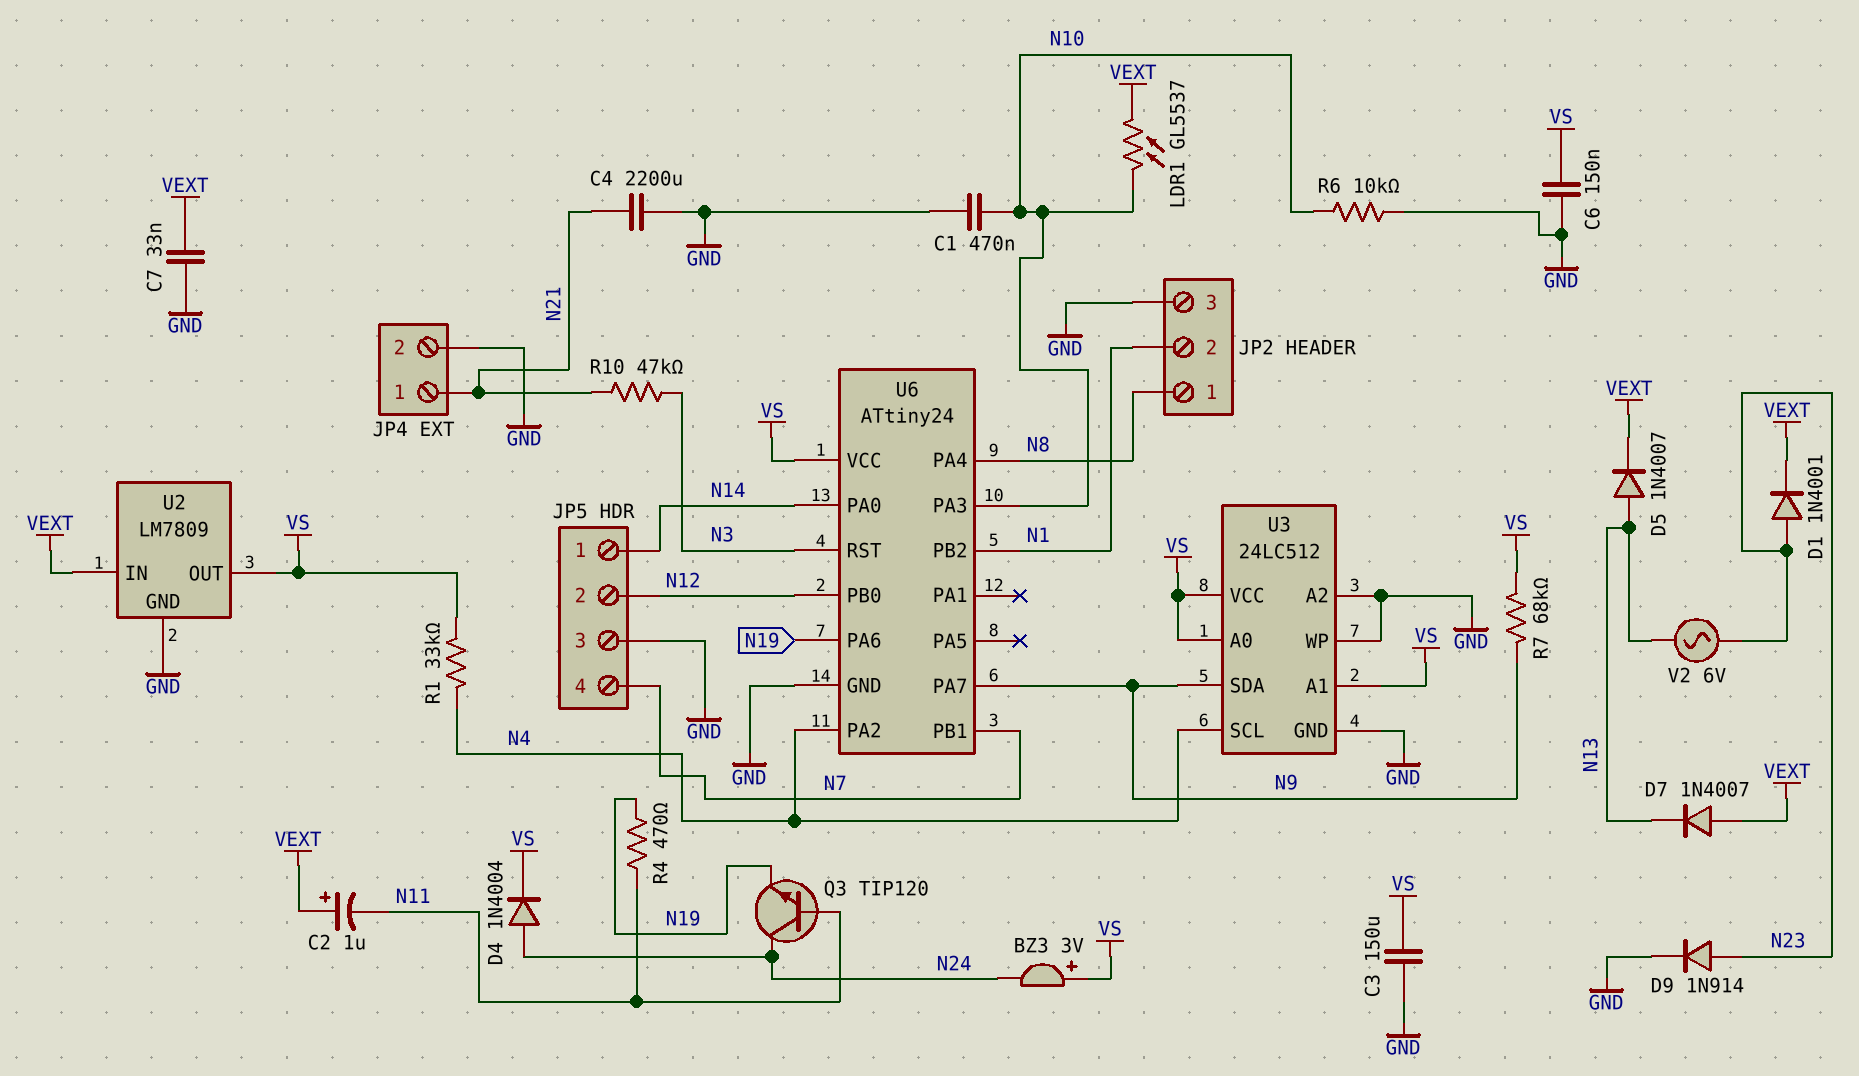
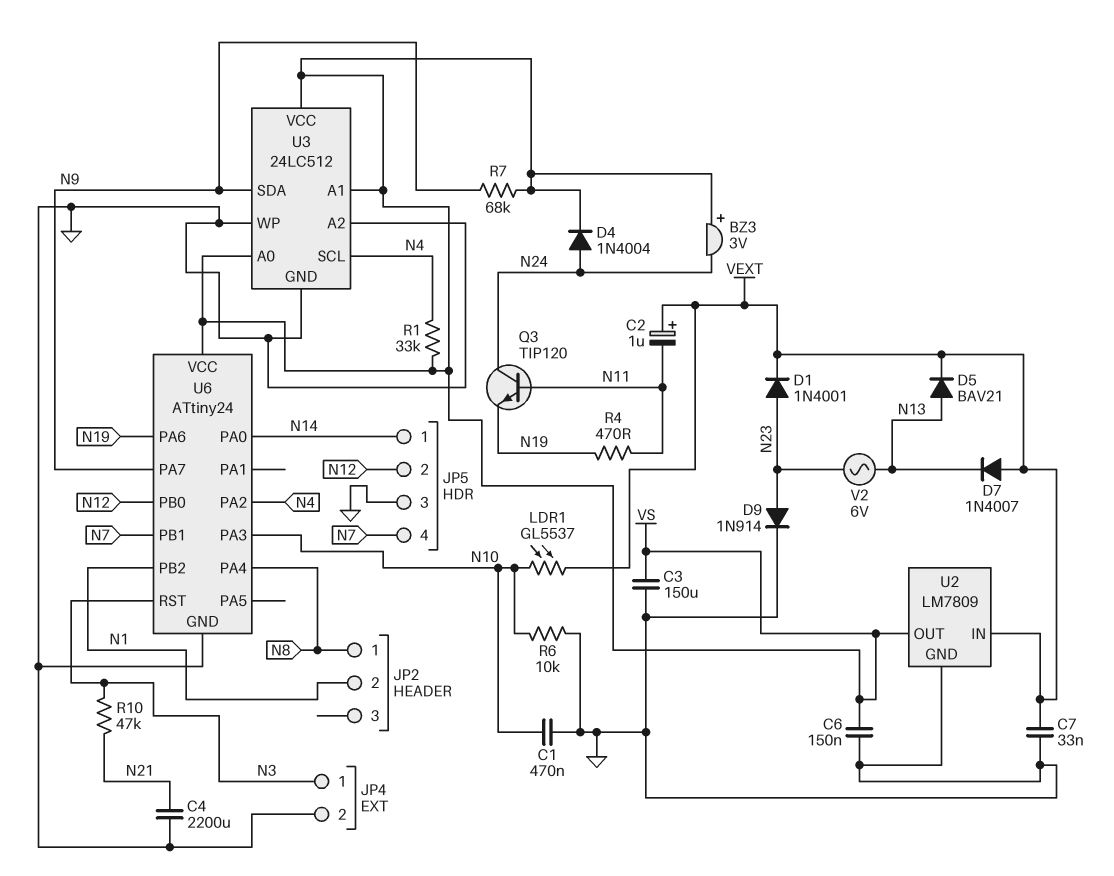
D5: diode 1N4007 (A N13, K VEXT) -> diode BAV21 (A N13, K VEXT)
JP2 pin 3: GND -> none
JP4 pin 1: N21 -> N3

